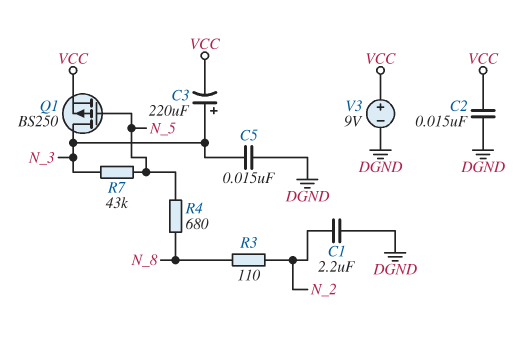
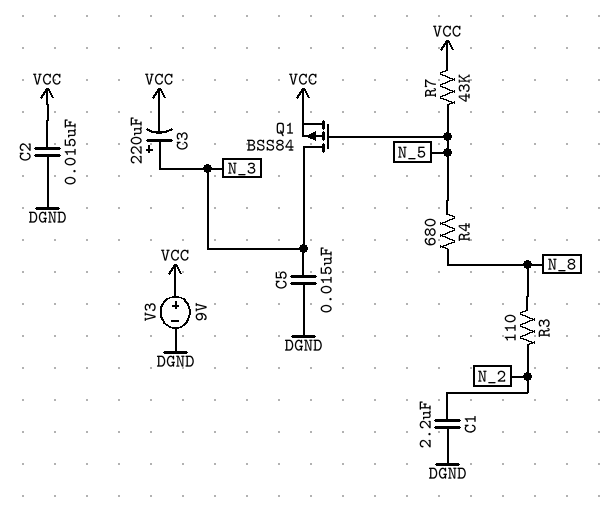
Q1: PMOS BS250 (G N_5, D N_3, S VCC) -> PMOS BSS84 (G N_5, D N_3, S VCC)
R7: 43k (N_3, N_5) -> 43k (N_5, VCC)

